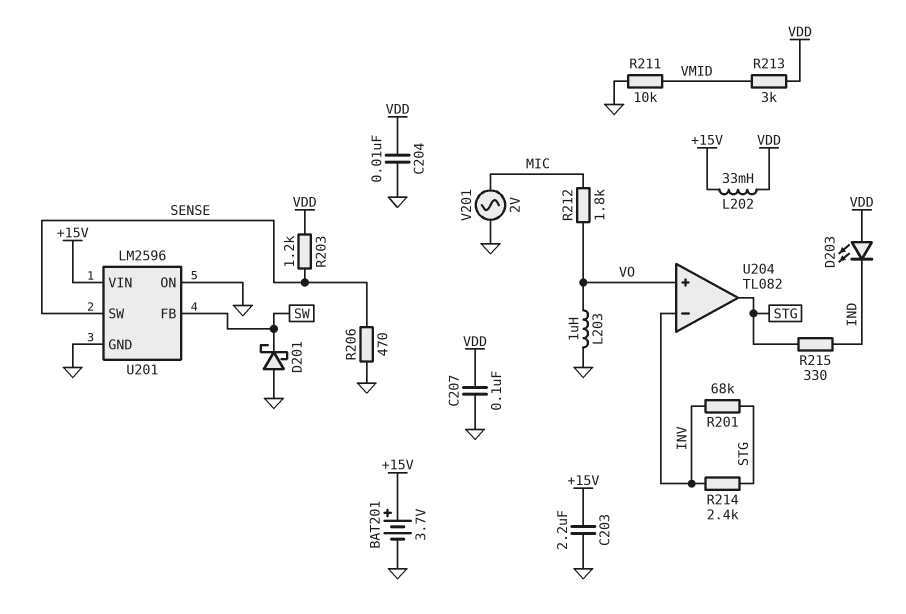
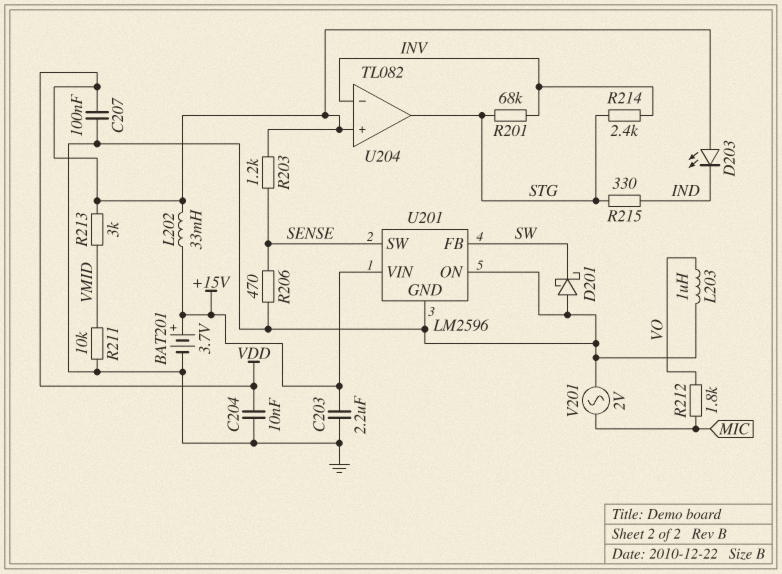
U204 pin in+: VO -> VDD

